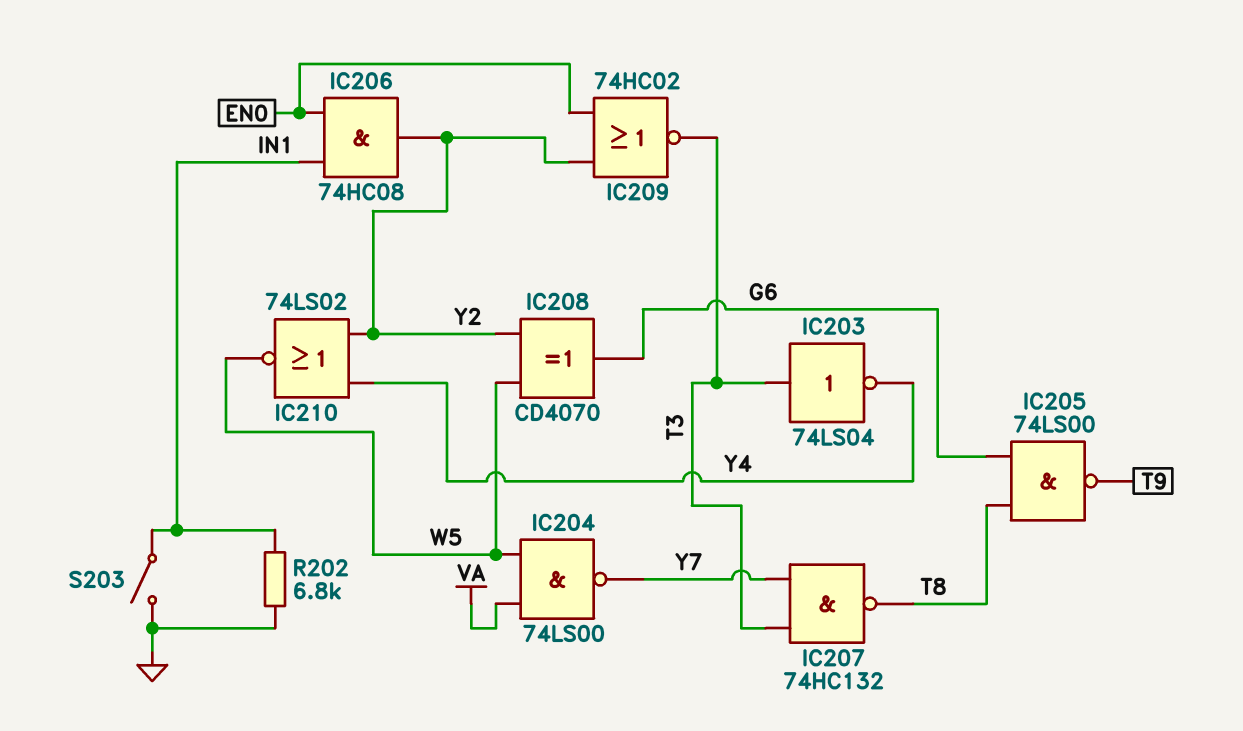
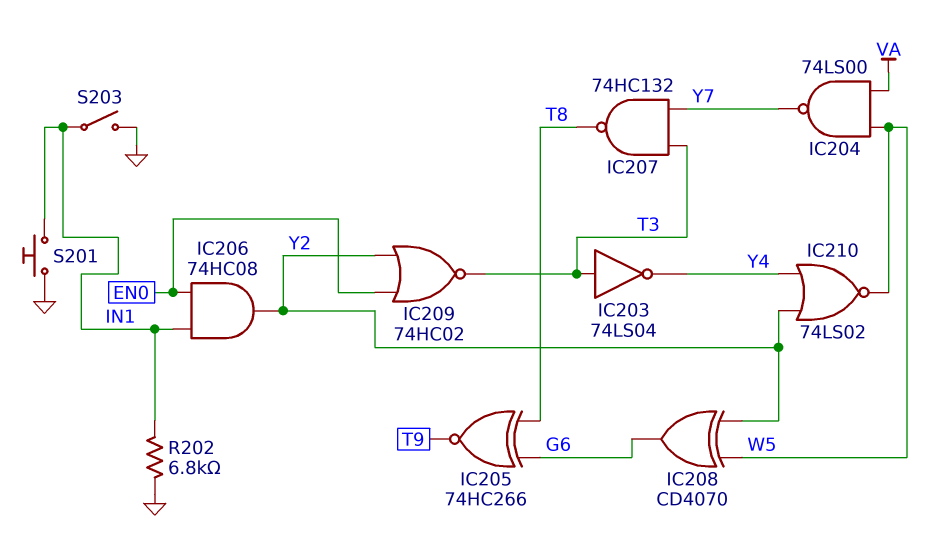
IC205: NAND 74LS00 (in G6, in T8, out T9) -> XNOR 74HC266 (in G6, in T8, out T9)
S201: none -> button (GND, IN1)

